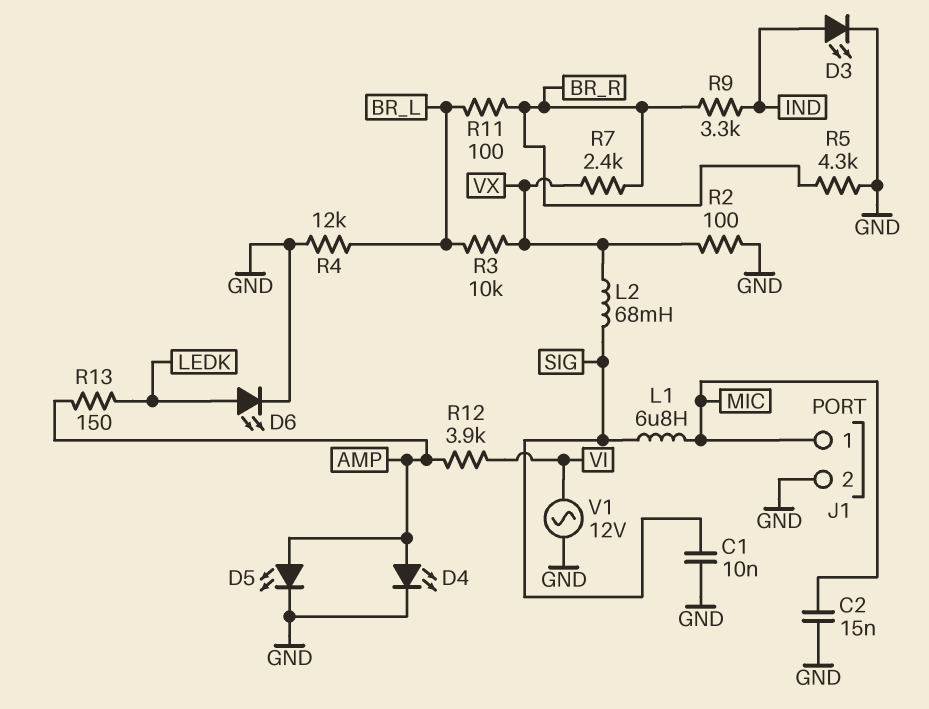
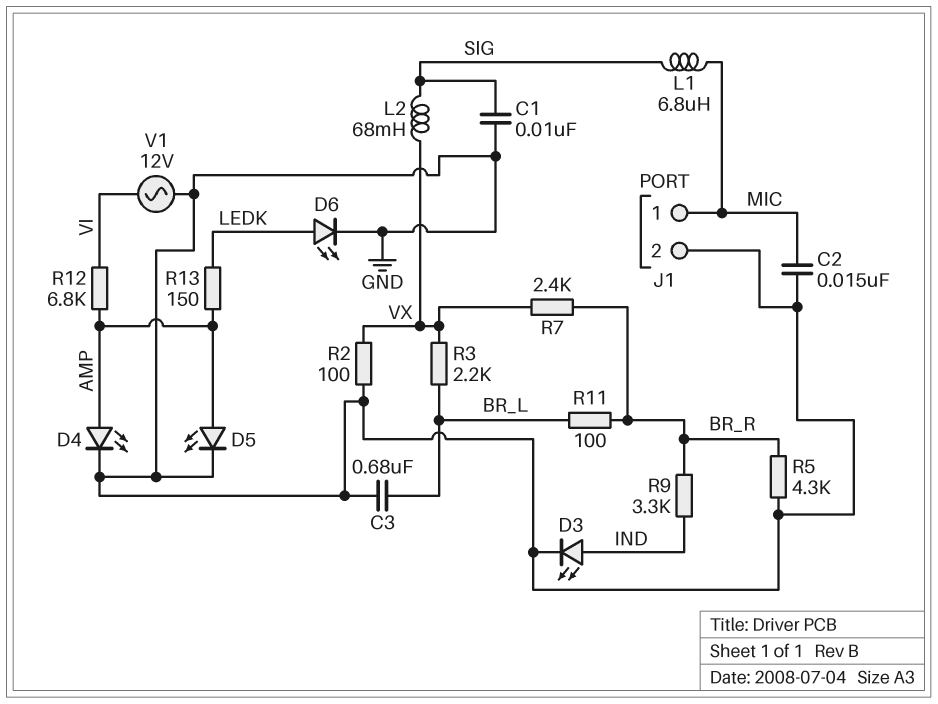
C3: none -> 680nF (BR_L, GND)
R3: 10k (BR_L, VX) -> 2.2k (BR_L, VX)
R4: 12k (BR_L, GND) -> none
R12: 3.9k (AMP, VI) -> 6.8k (AMP, VI)

